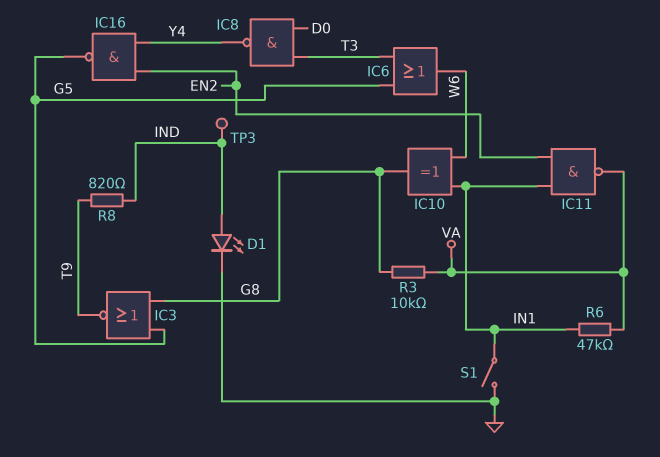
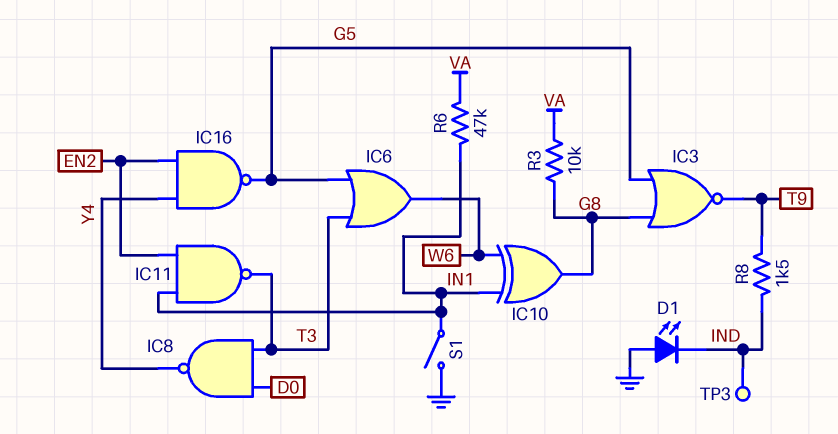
D1: LED (A IND, K GND) -> LED (A GND, K IND)
IC11: NAND (in EN2, in IN1, out VA) -> NAND (in EN2, in IN1, out T3)
R8: 820 (IND, T9) -> 1.5k (IND, T9)

